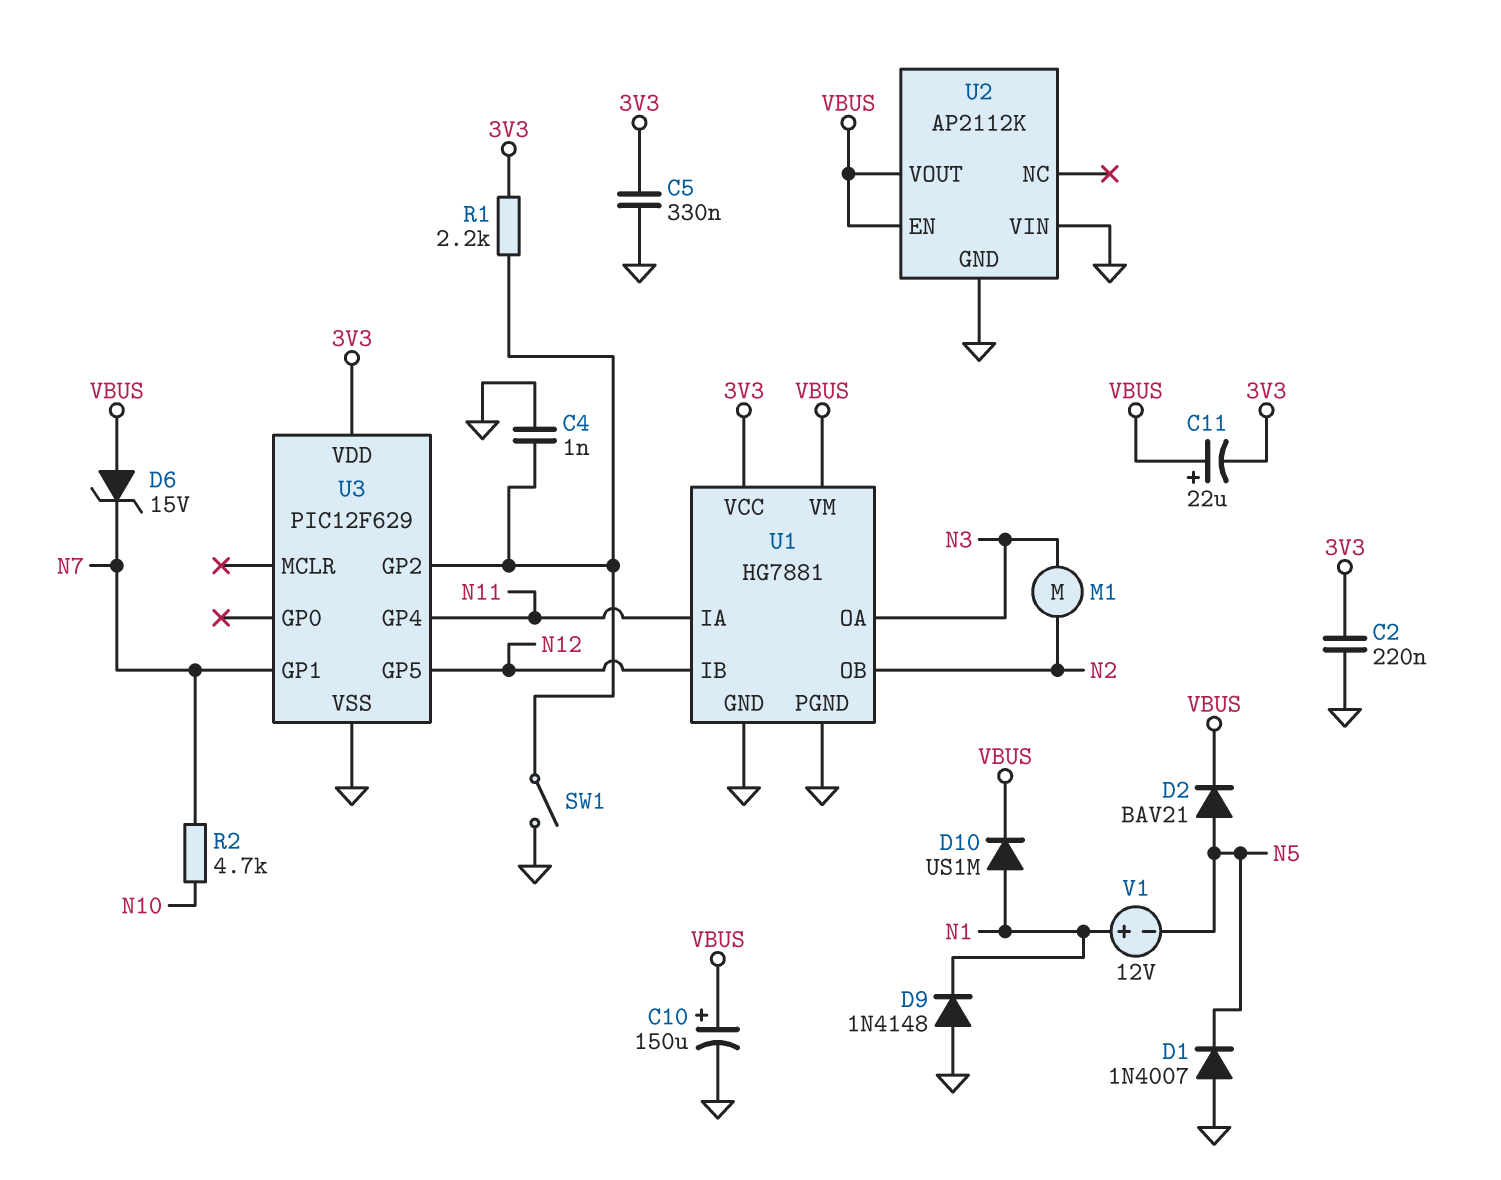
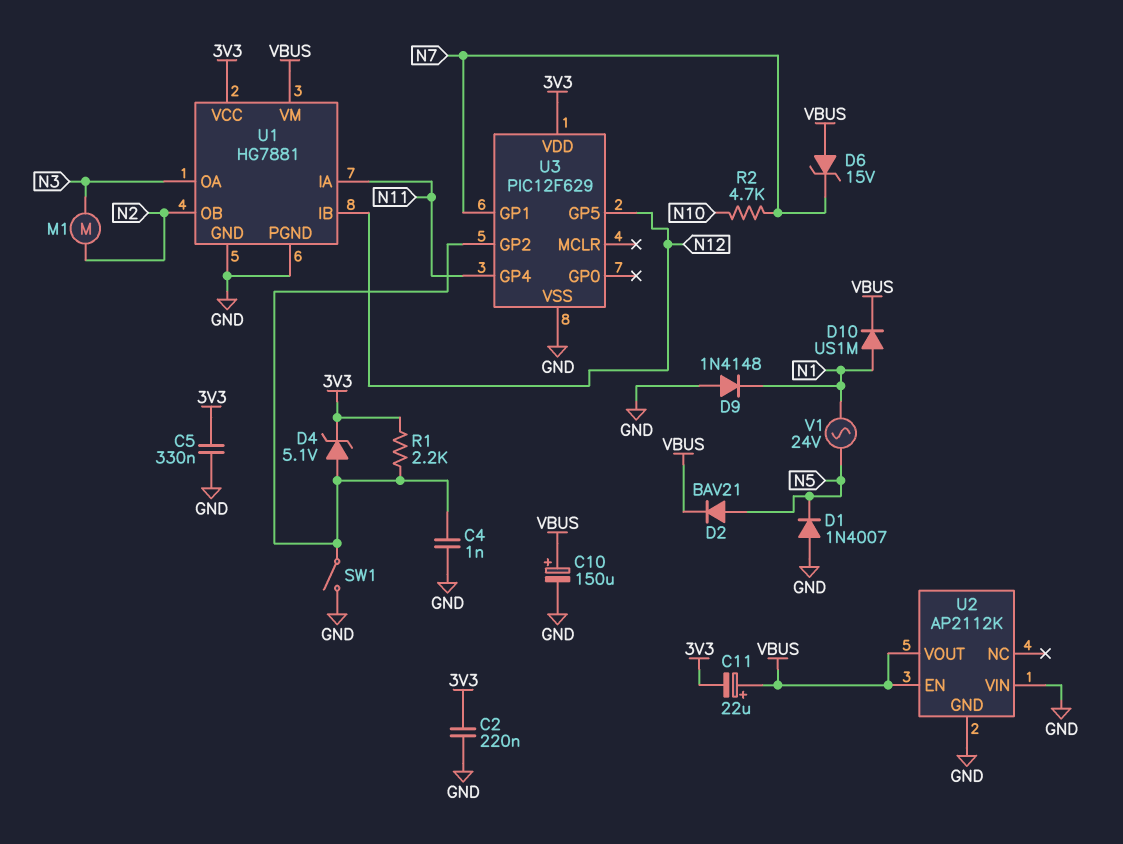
D4: none -> zener 5.1V (A U3/GP2, K 3V3)
V1: 12V (plus N1, minus N5) -> AC 24V (N1, N5)

